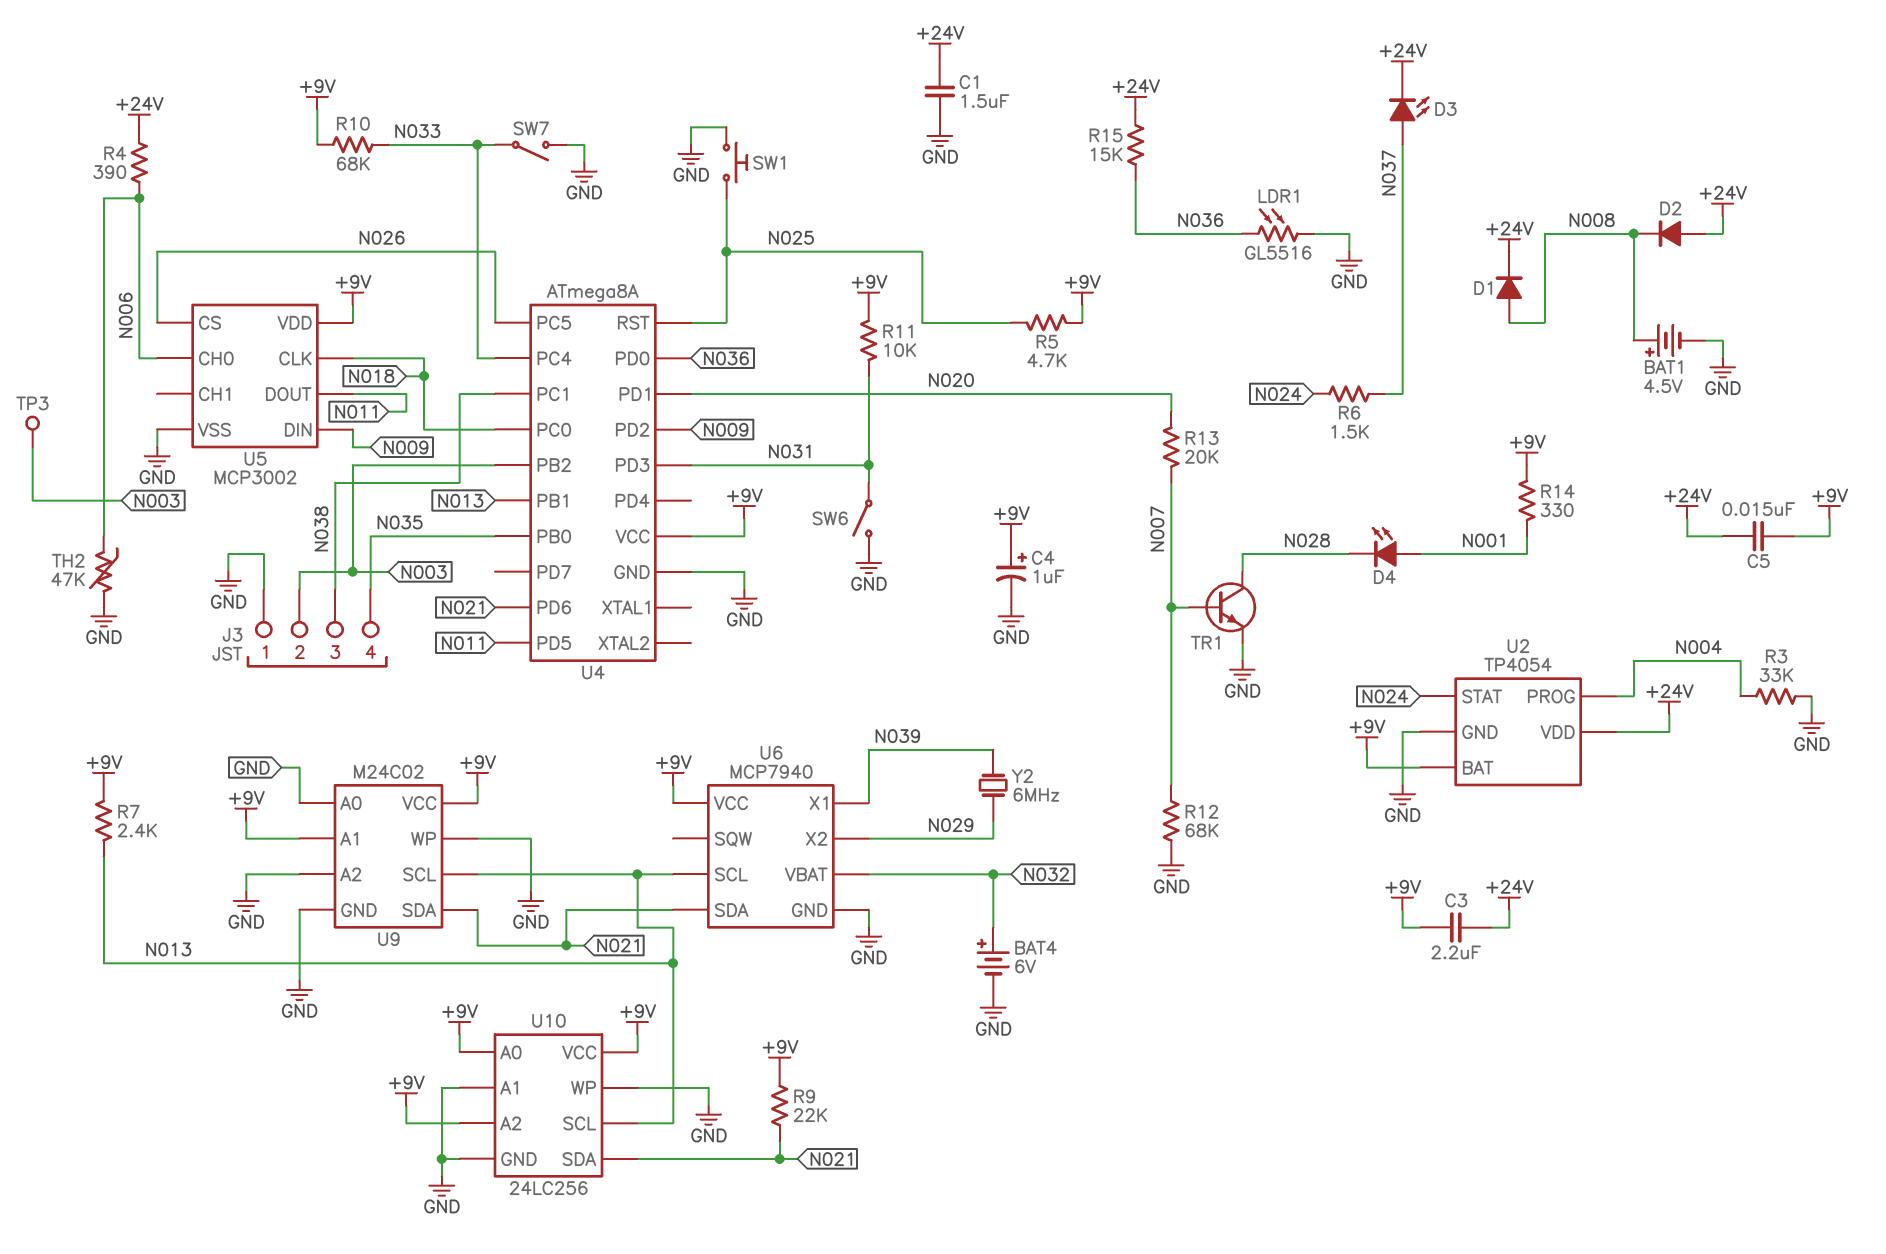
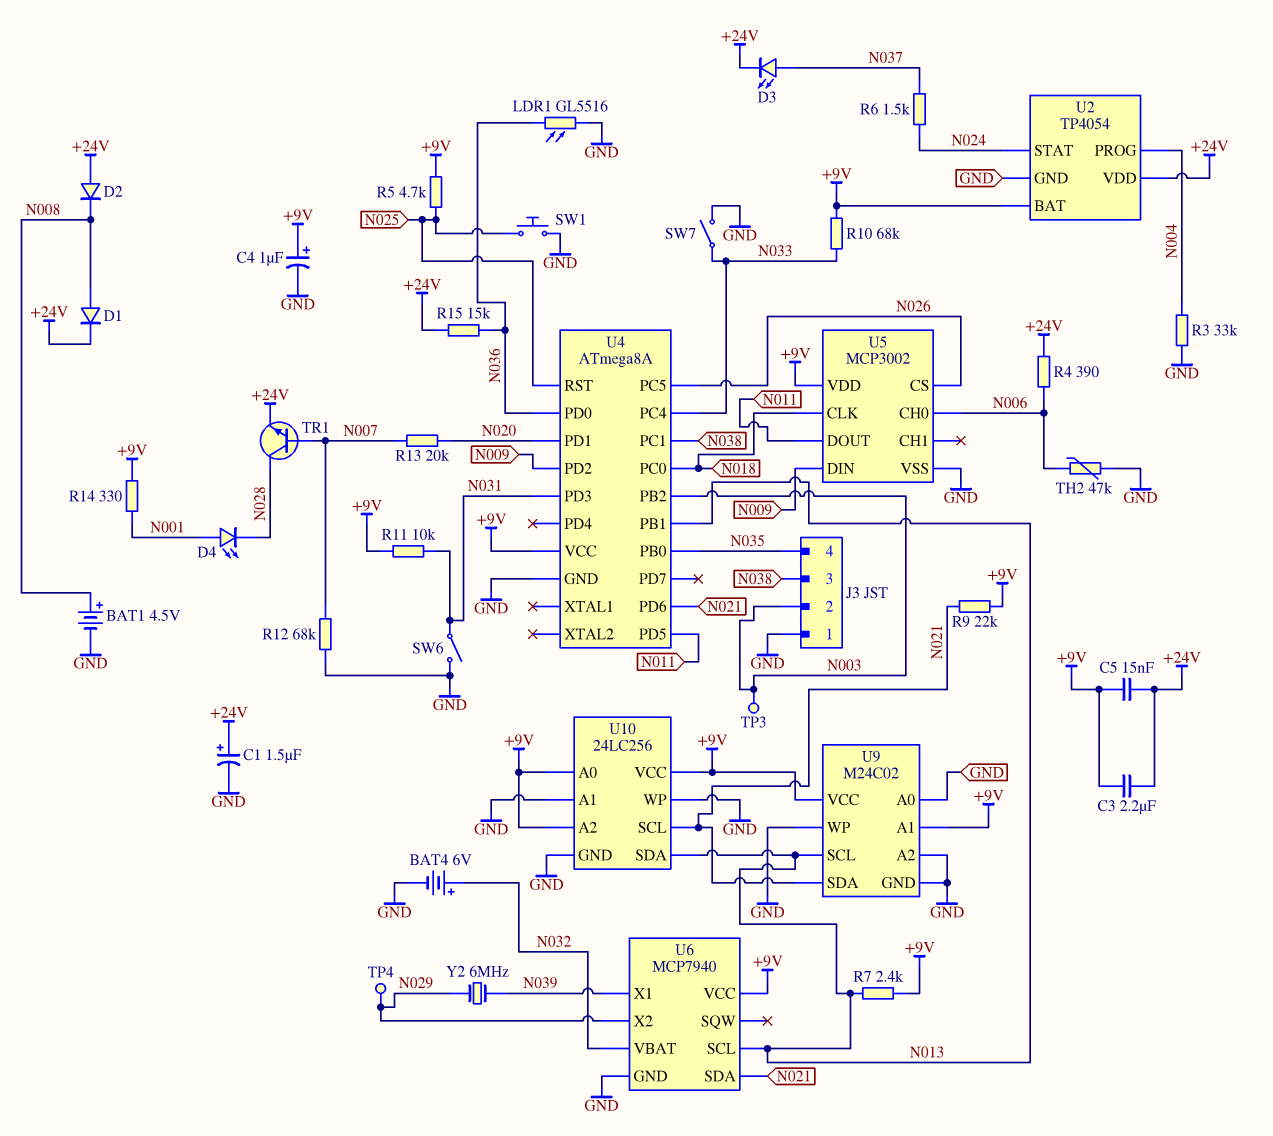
C1: 1.5uF (+24V, GND) -> 1.5uF (plus +24V, minus GND)
TP4: none -> test point (N029)
TR1: NPN (B N007, C N028, E GND) -> NPN (B N007, C N028, E +24V)
U10 pin SCL: N013 -> N021
U10 pin SDA: N021 -> N013

